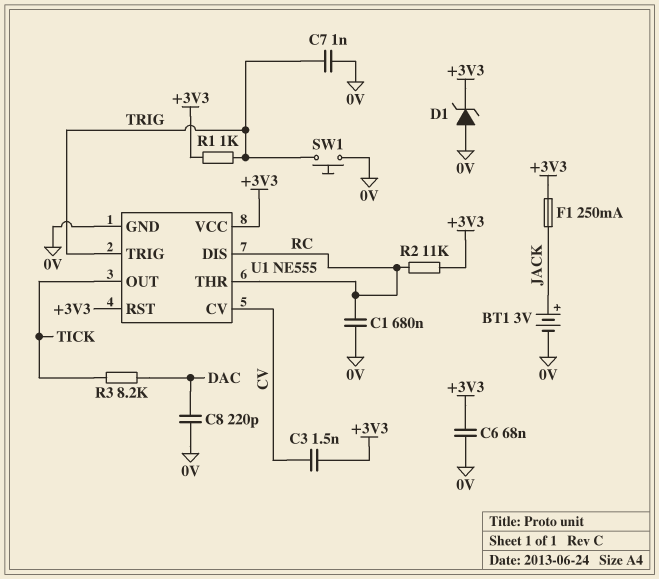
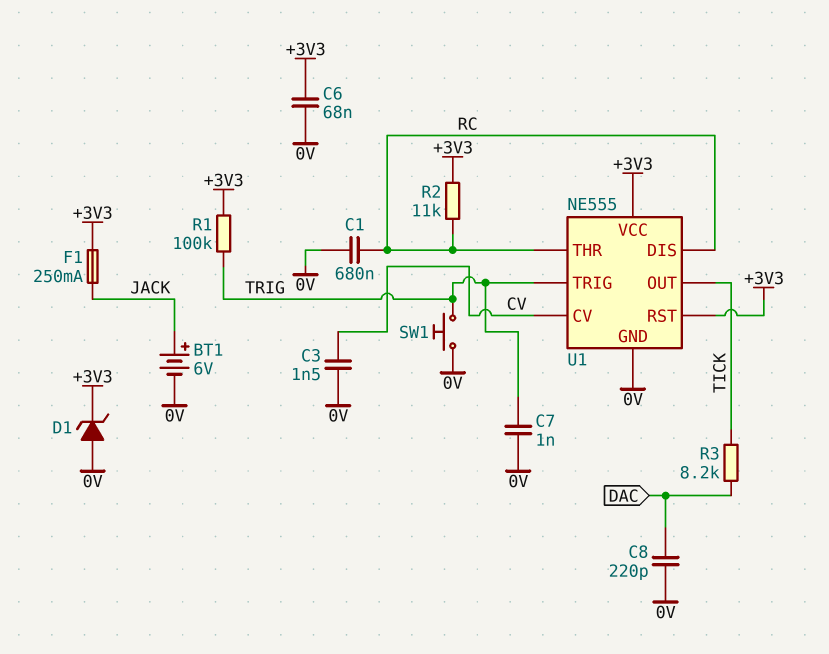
BT1: 3V (plus JACK, minus 0V) -> 6V (plus JACK, minus 0V)
C3: 1.5nF (+3V3, CV) -> 1.5nF (0V, CV)
R1: 1k (+3V3, TRIG) -> 100k (+3V3, TRIG)

